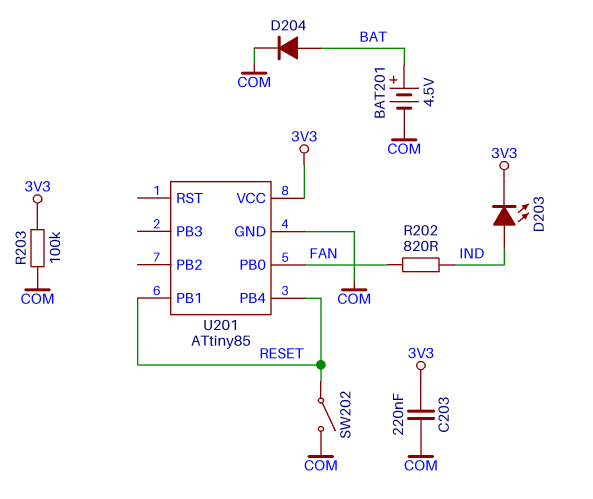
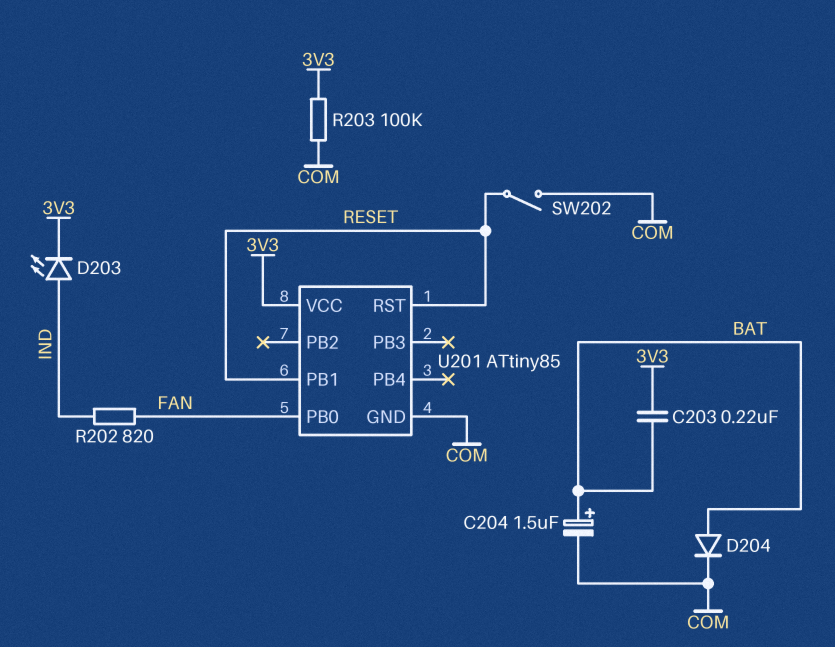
BAT201: 4.5V (plus BAT, minus COM) -> none
C203: 220nF (3V3, COM) -> 220nF (3V3, BAT)
C204: none -> 1.5uF (plus BAT, minus COM)
U201 pin PB4: RESET -> none
U201 pin RST: none -> RESET

